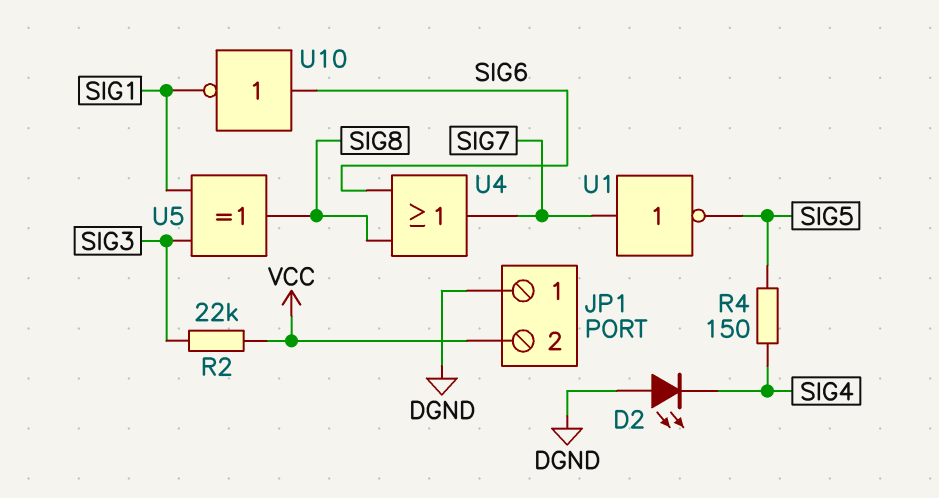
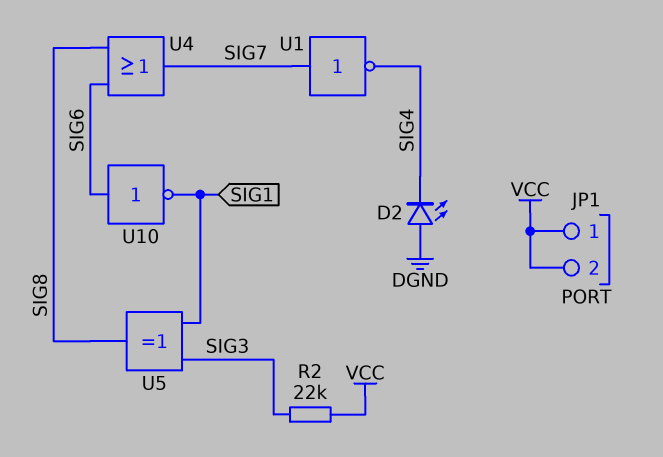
JP1 pin 1: DGND -> VCC
R4: 150 (SIG4, SIG5) -> none
U1: NOT (in SIG7, out SIG5) -> NOT (in SIG7, out SIG4)

